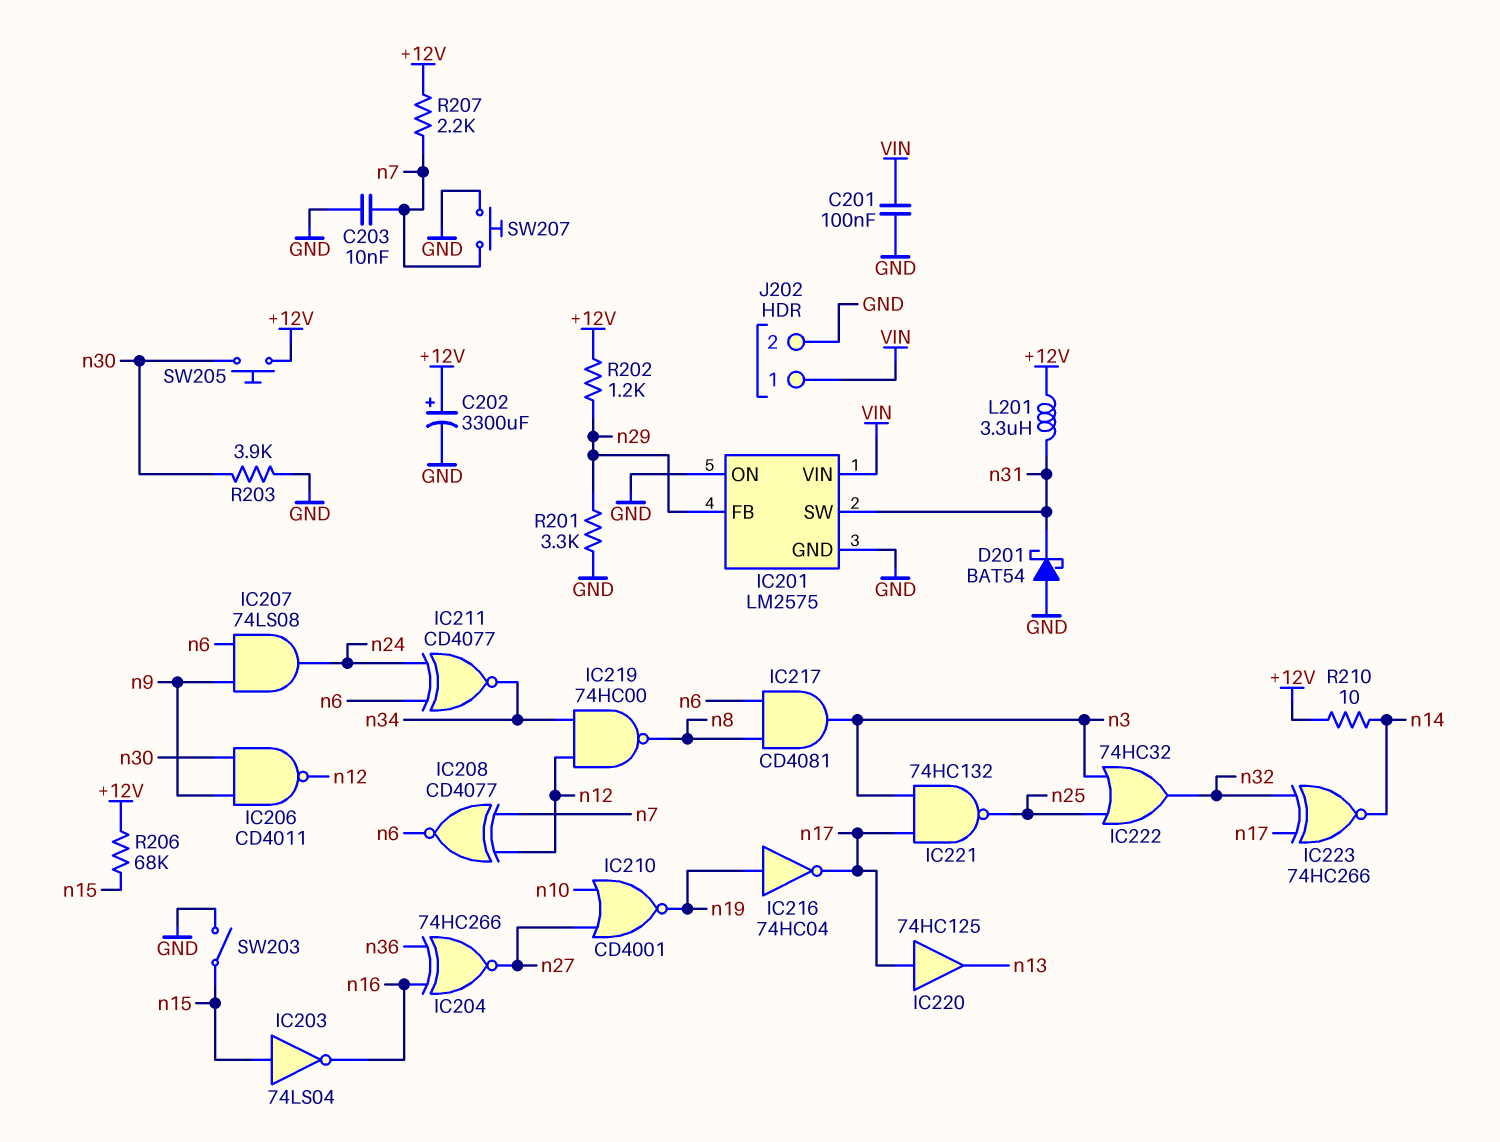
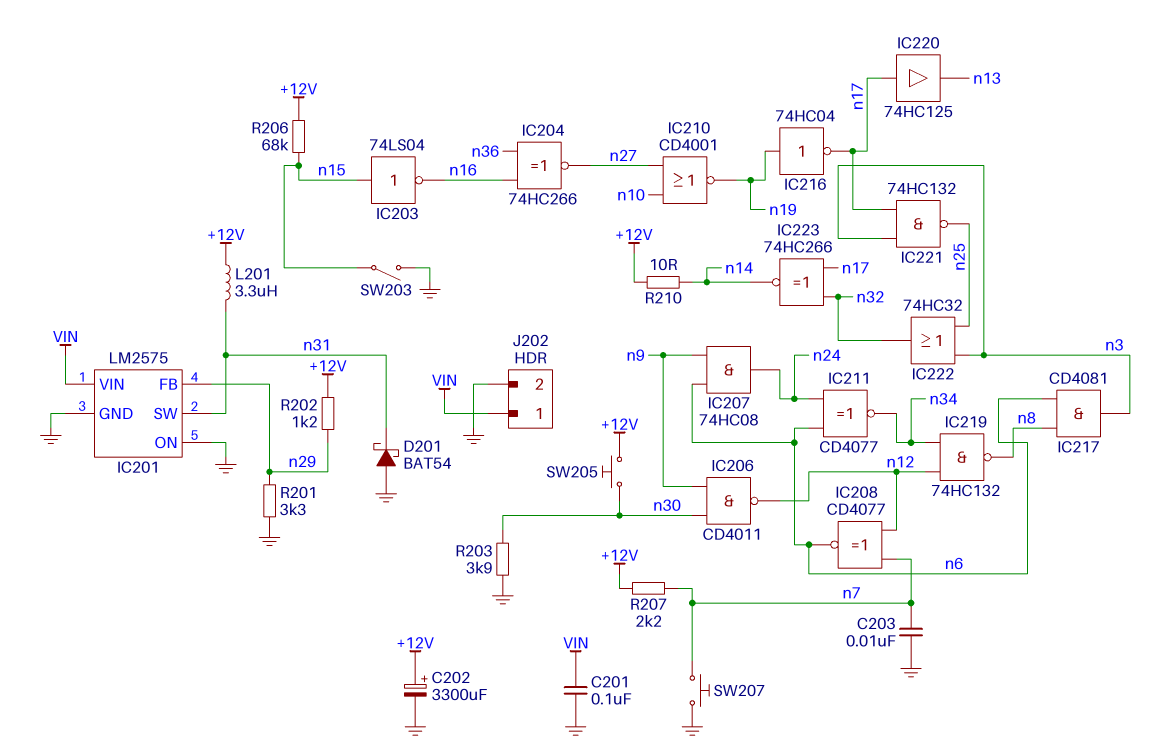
IC207: AND 74LS08 (in n6, in n9, out n24) -> AND 74HC08 (in n6, in n9, out n24)
IC219: NAND 74HC00 (in n12, in n34, out n8) -> NAND 74HC132 (in n12, in n34, out n8)

